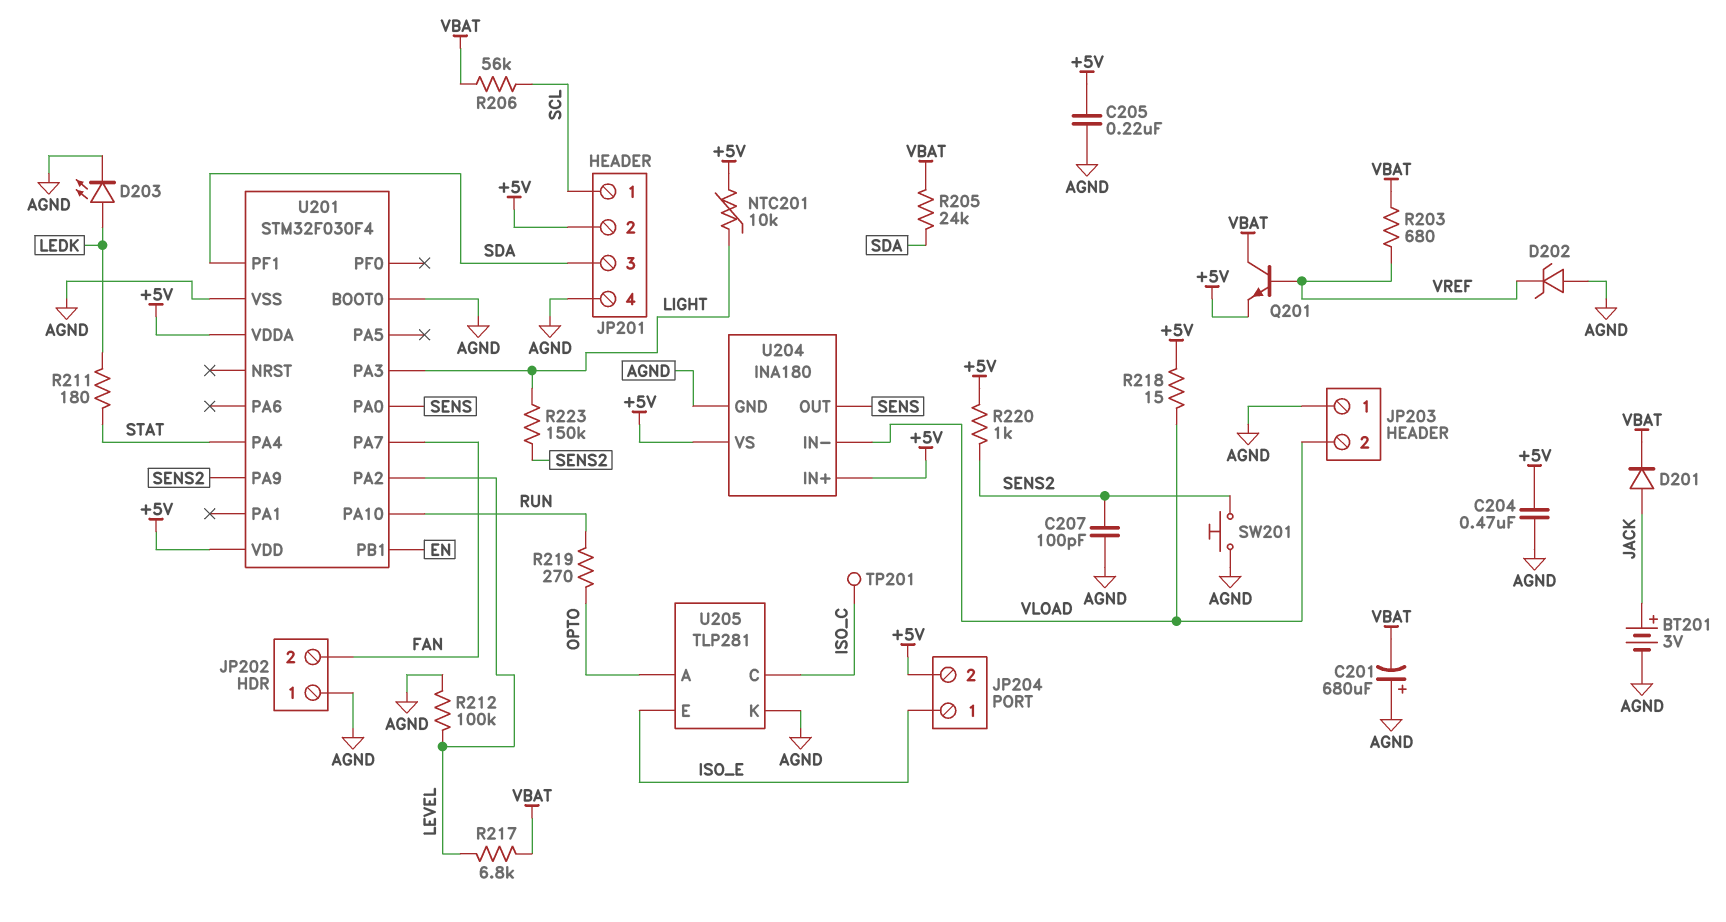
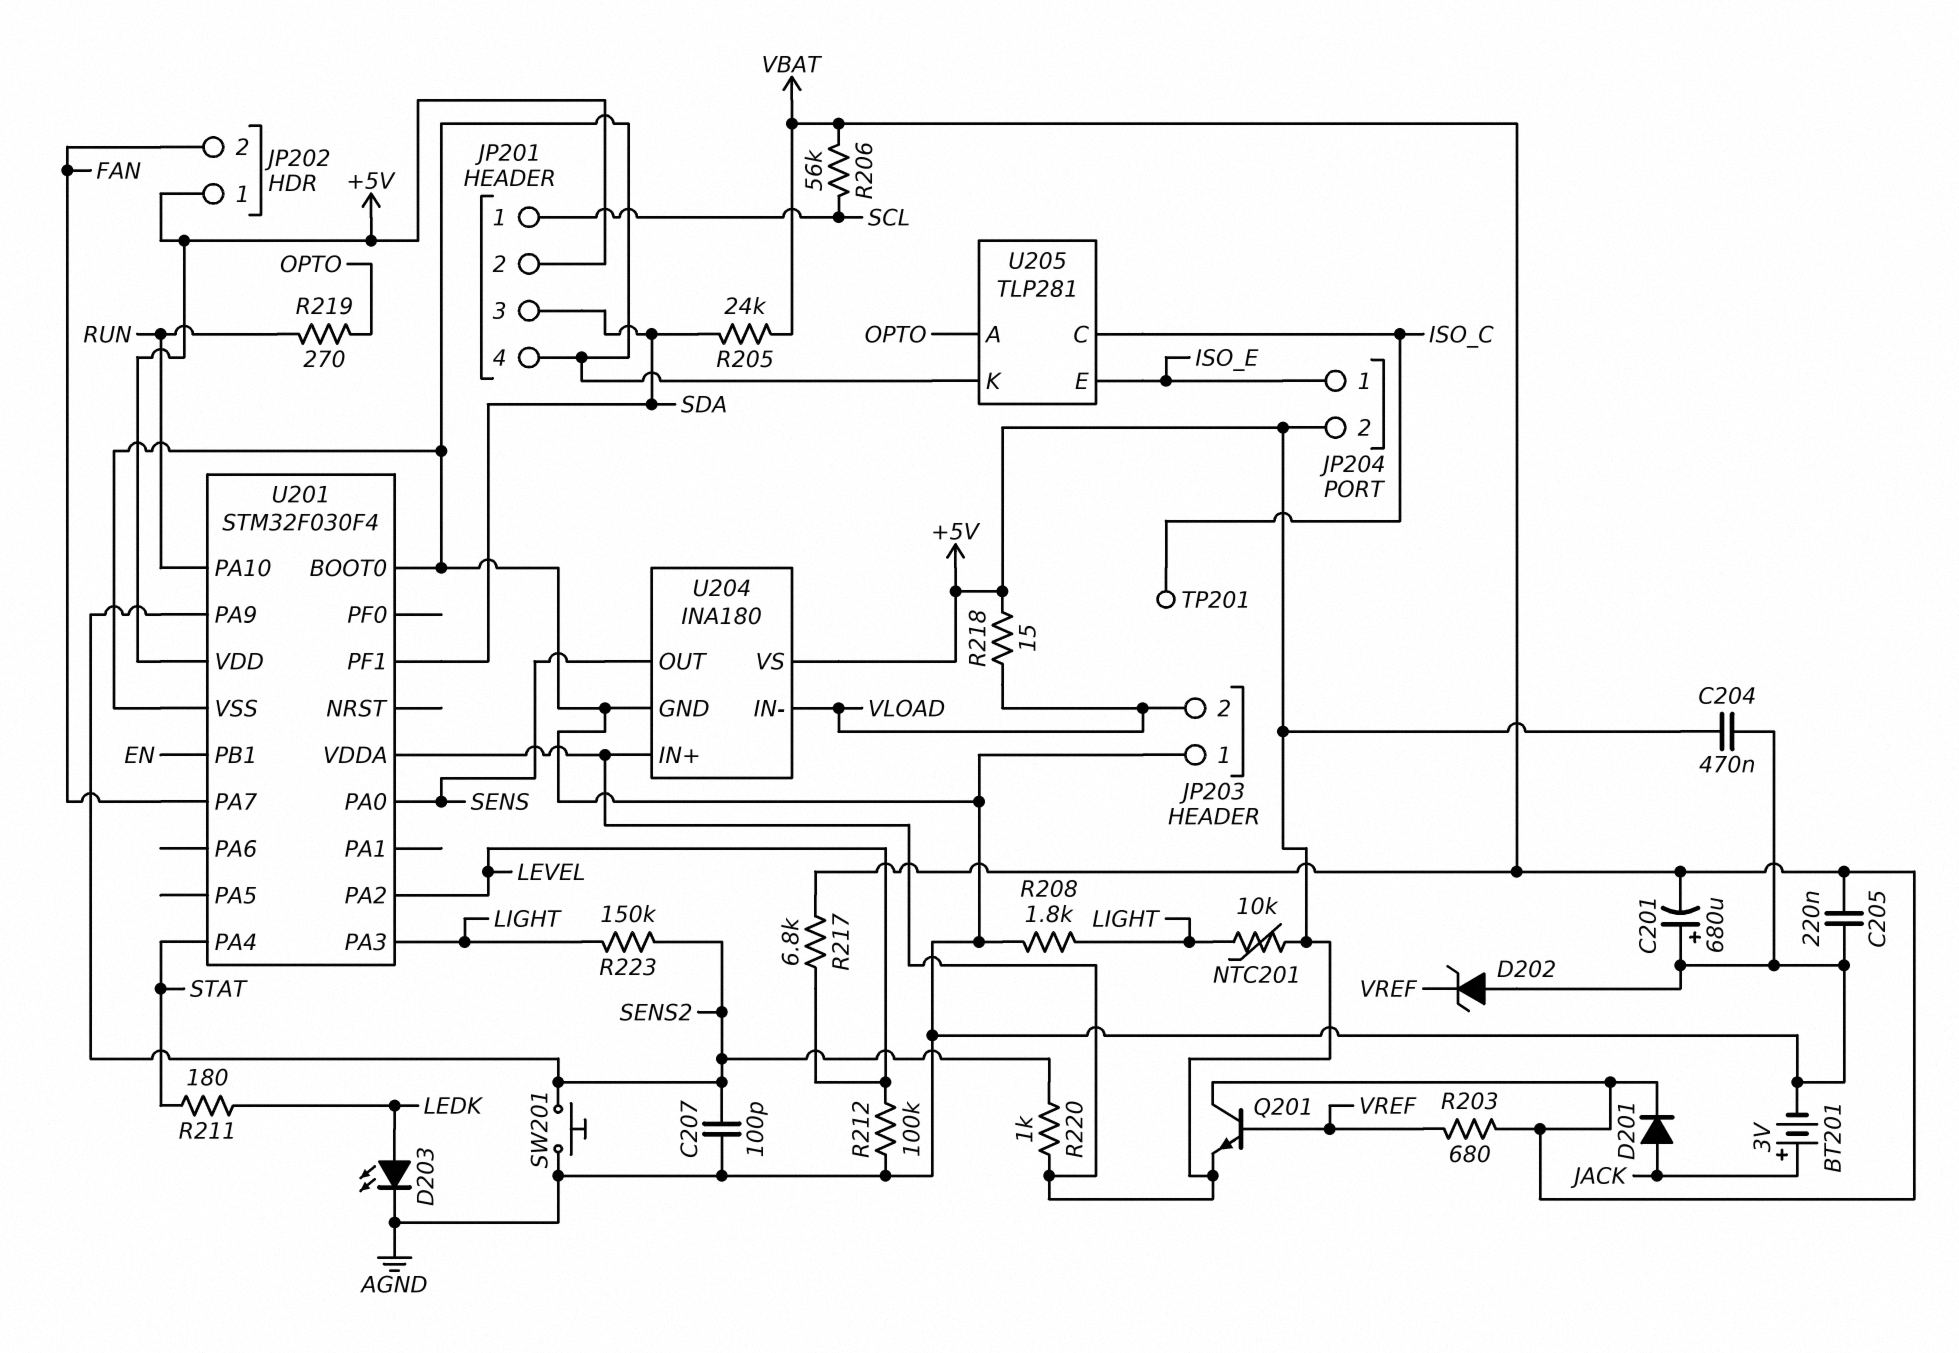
C205: 220nF (+5V, AGND) -> 220nF (AGND, VBAT)
JP202 pin 1: AGND -> +5V
R208: none -> 1.8k (AGND, LIGHT)

